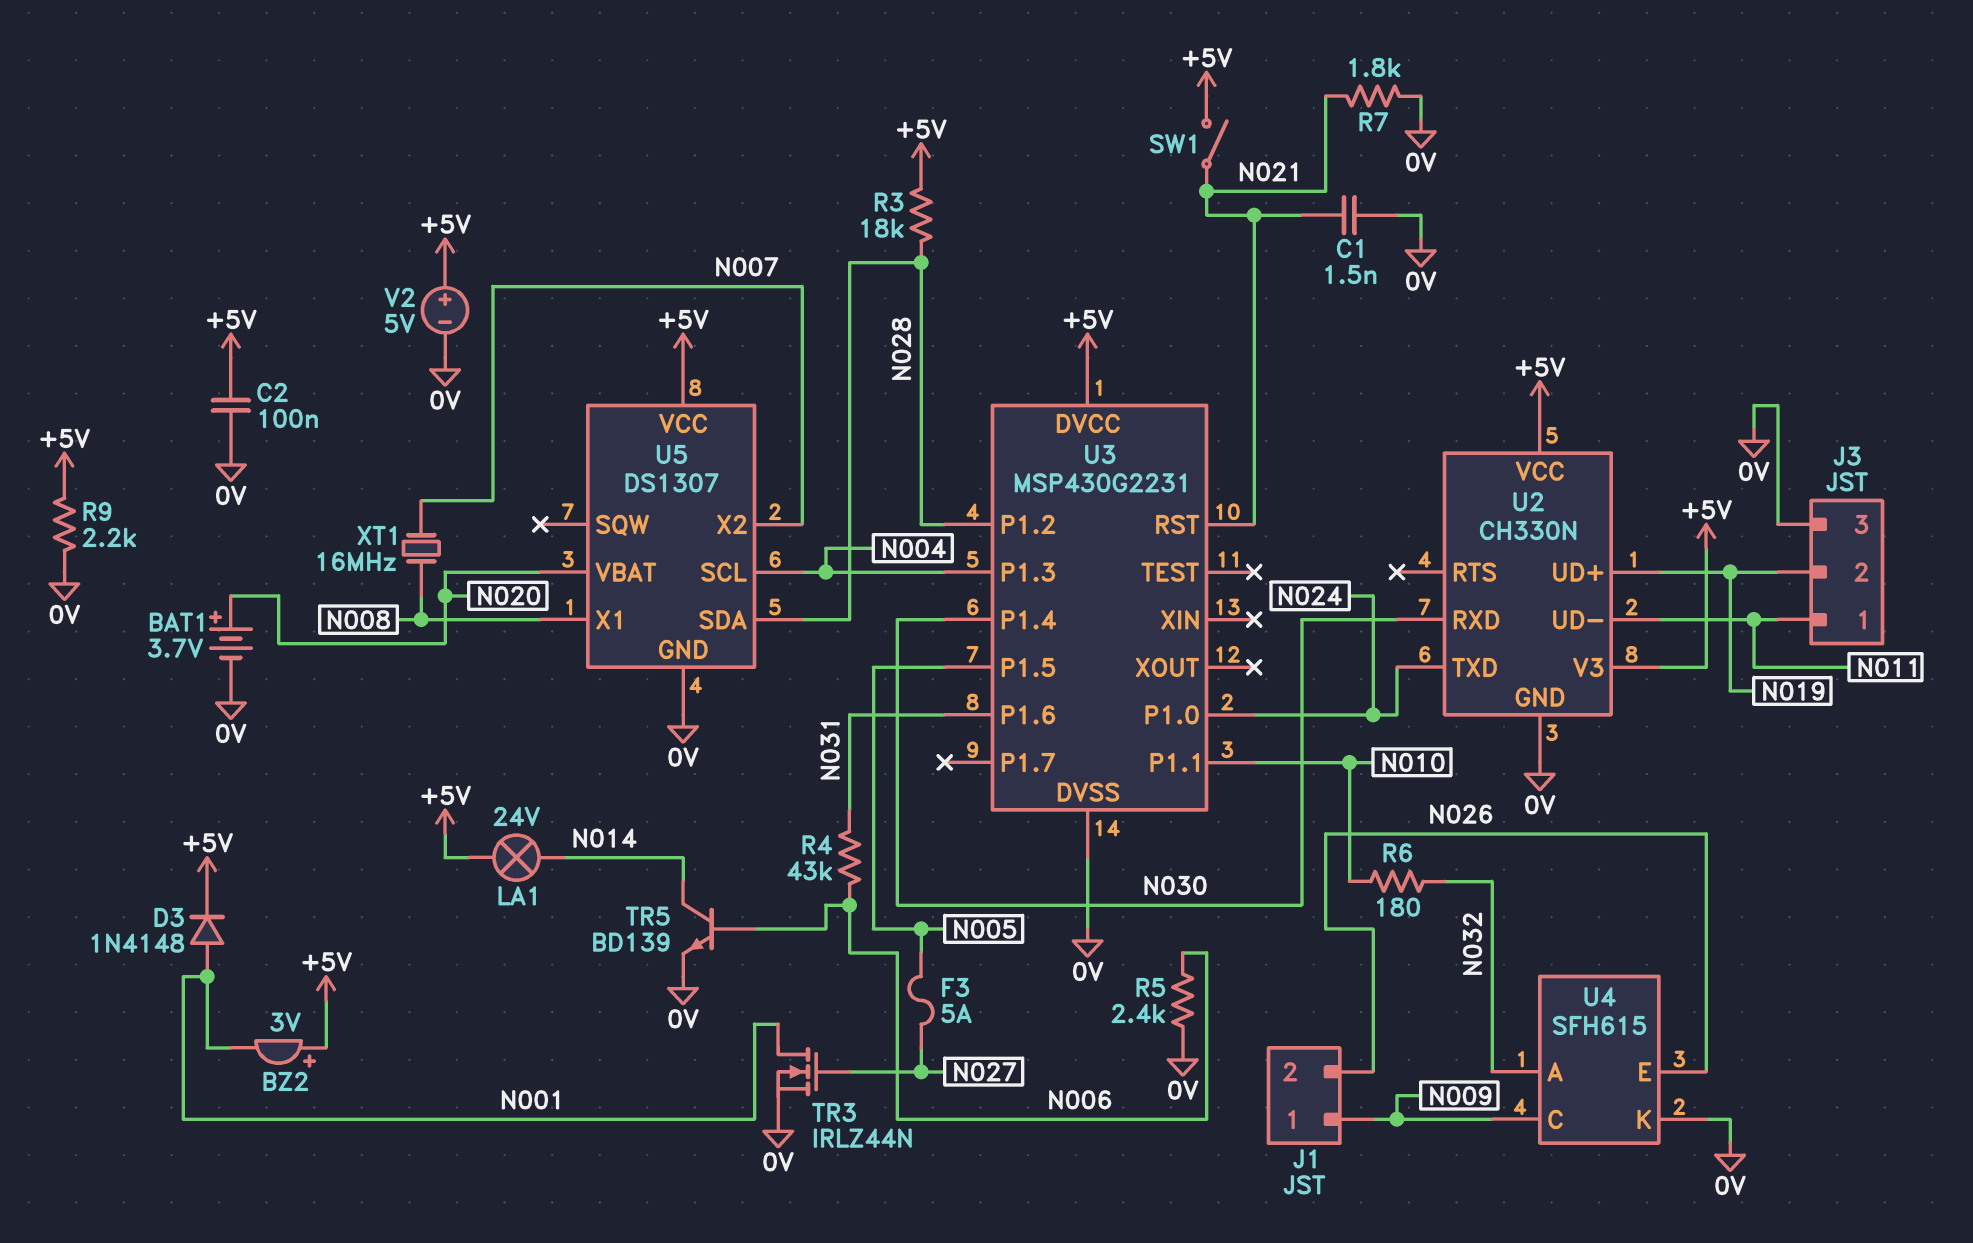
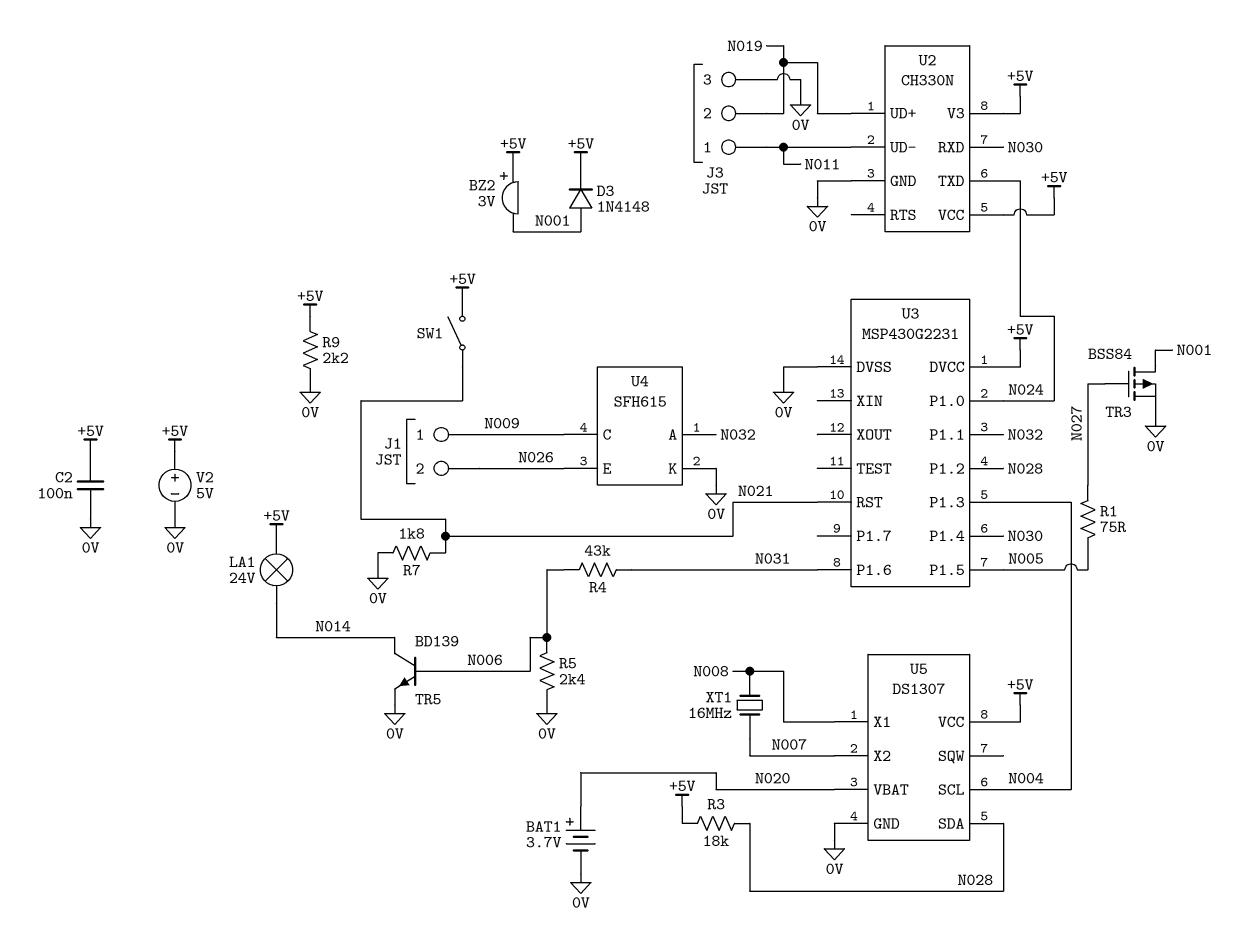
C1: 1.5nF (0V, N021) -> none
F3: 5A (N005, N027) -> none
R1: none -> 75 (N005, N027)
R6: 180 (N010, N032) -> none
TR3: NMOS IRLZ44N (G N027, D N001, S 0V) -> PMOS BSS84 (G N027, D N001, S 0V)
U3 pin P1.1: N010 -> N032

